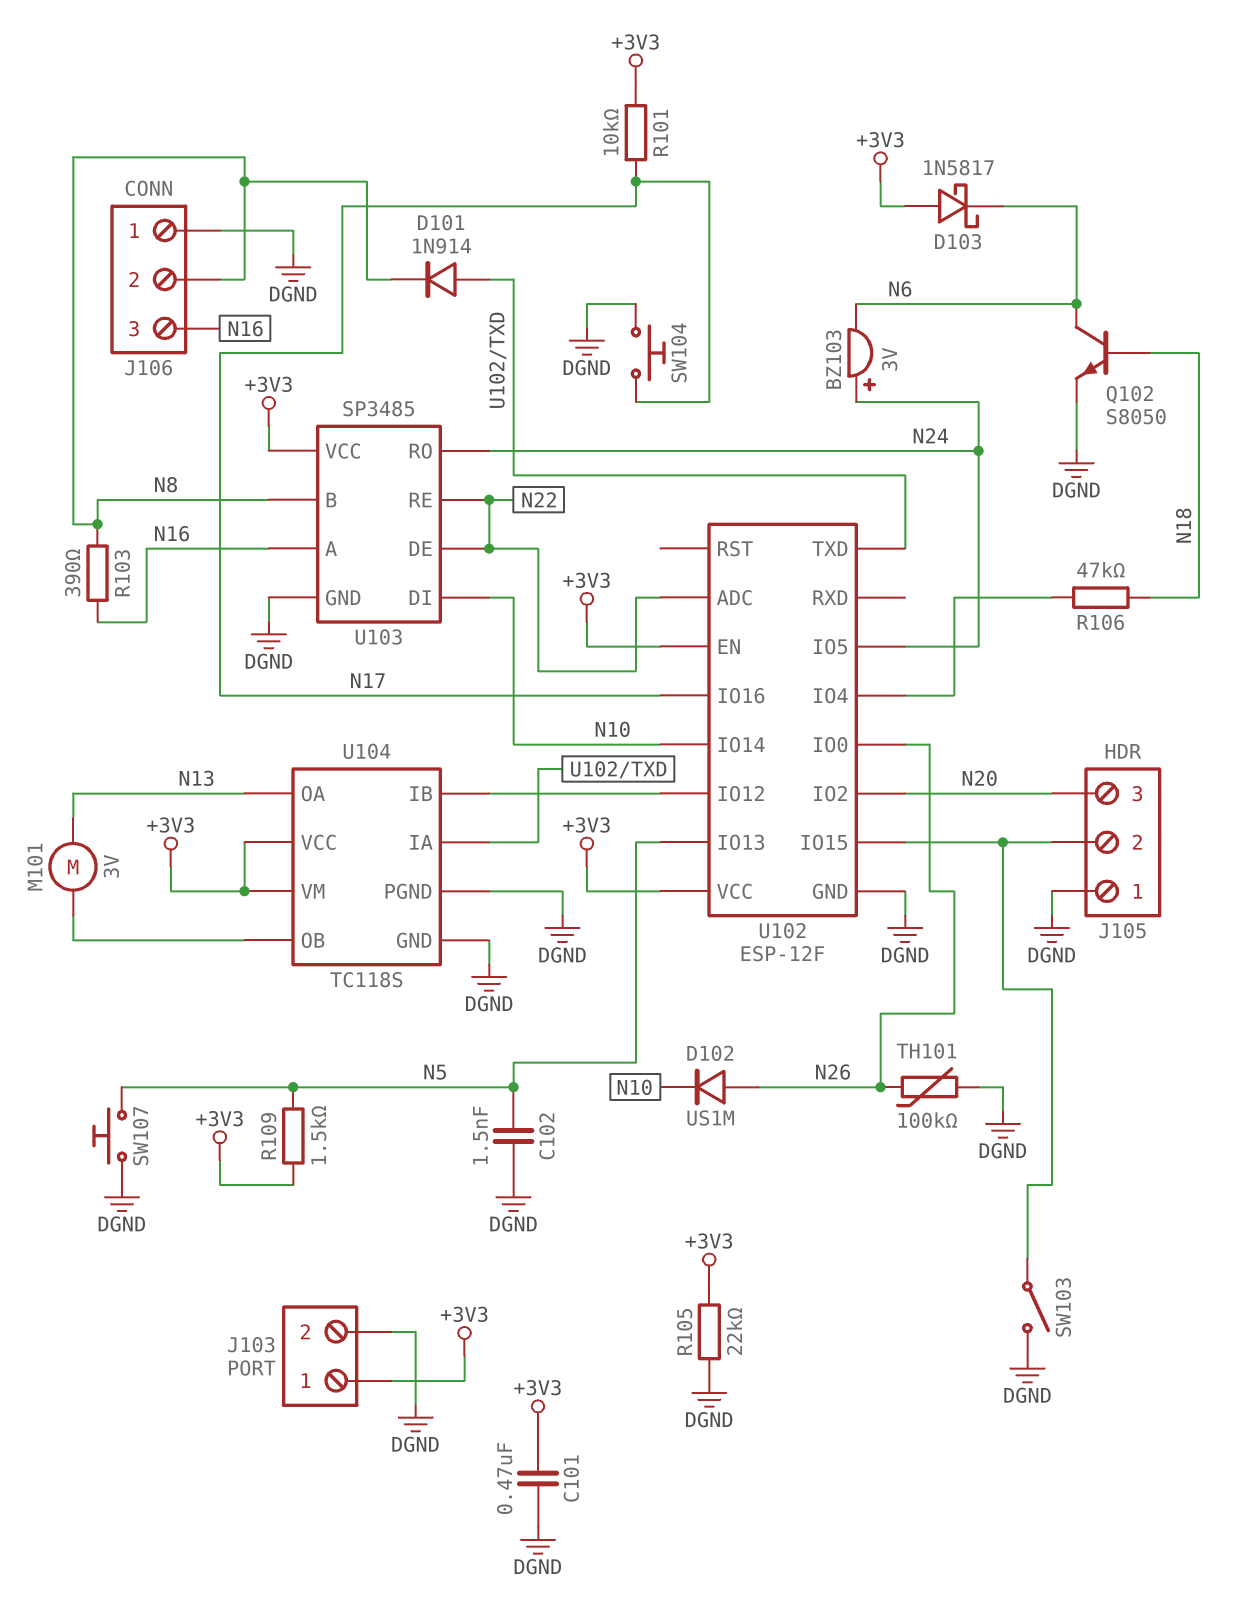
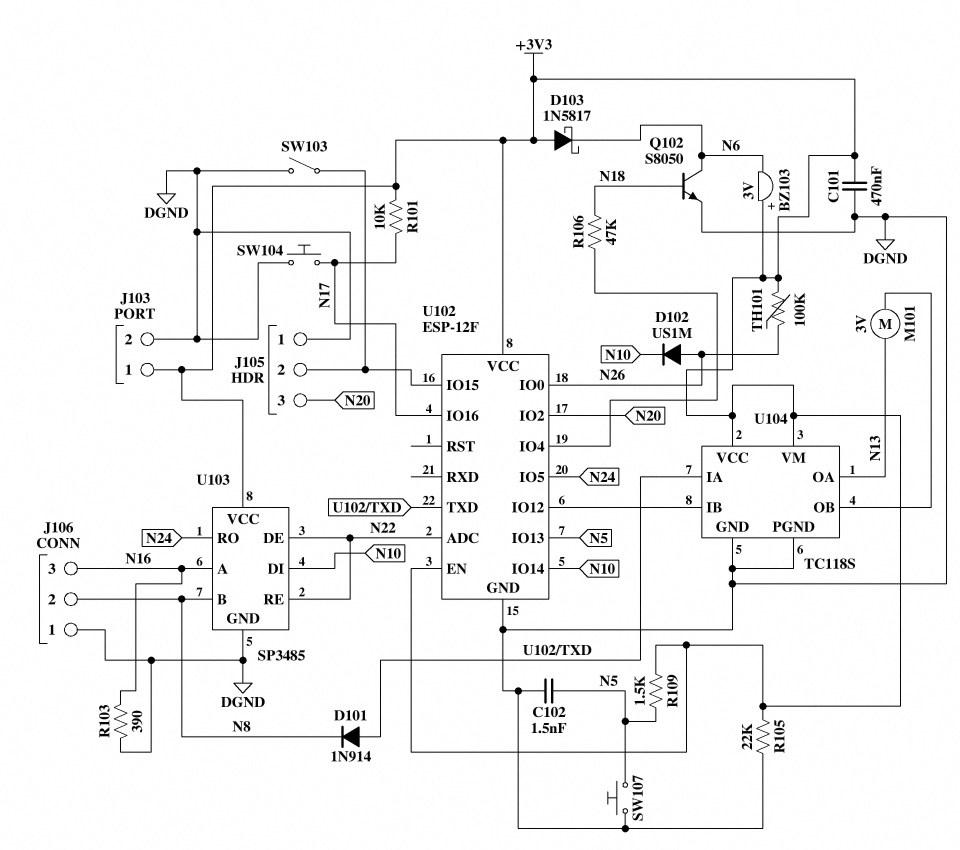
BZ103: buzzer 3V (plus N24, minus N6) -> buzzer 3V (plus +3V3, minus N6)
R103: 390 (N8, N16) -> 390 (DGND, N16)
TH101: 100k (DGND, N26) -> 100k (+3V3, N26)

